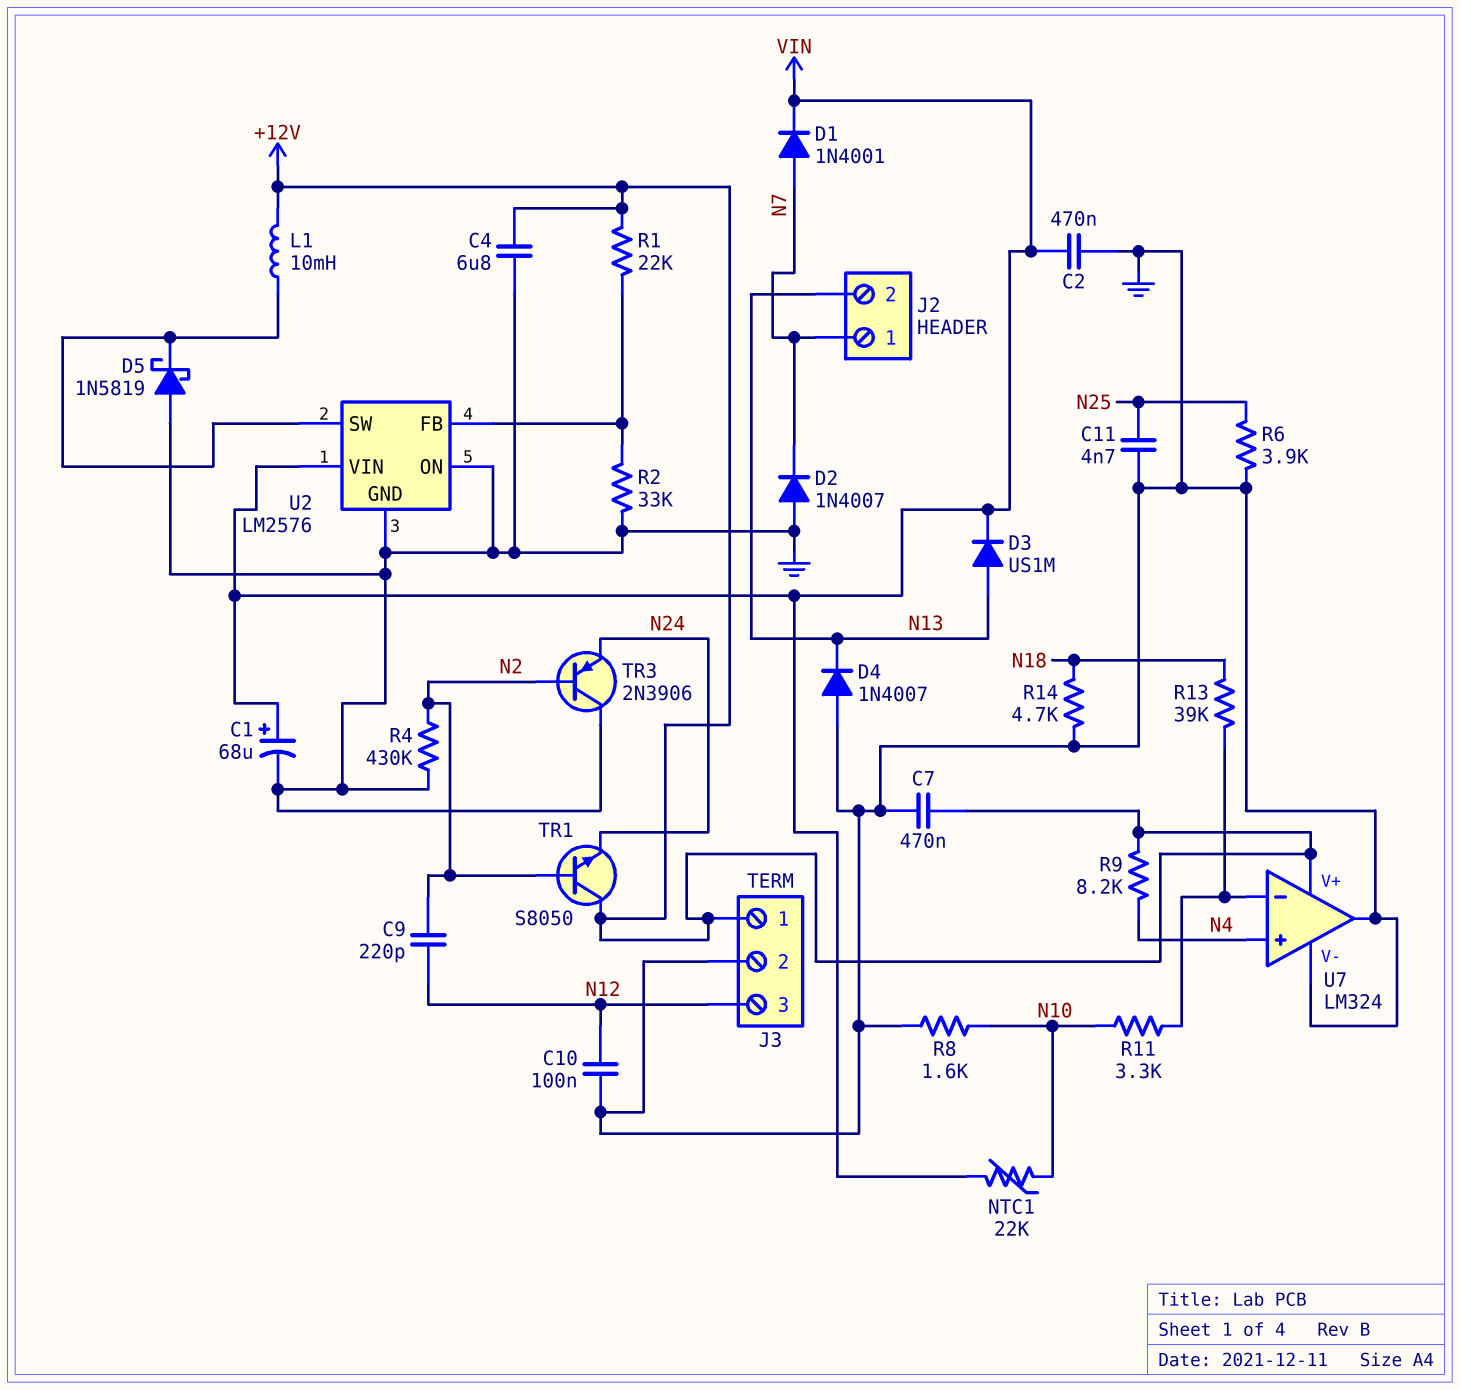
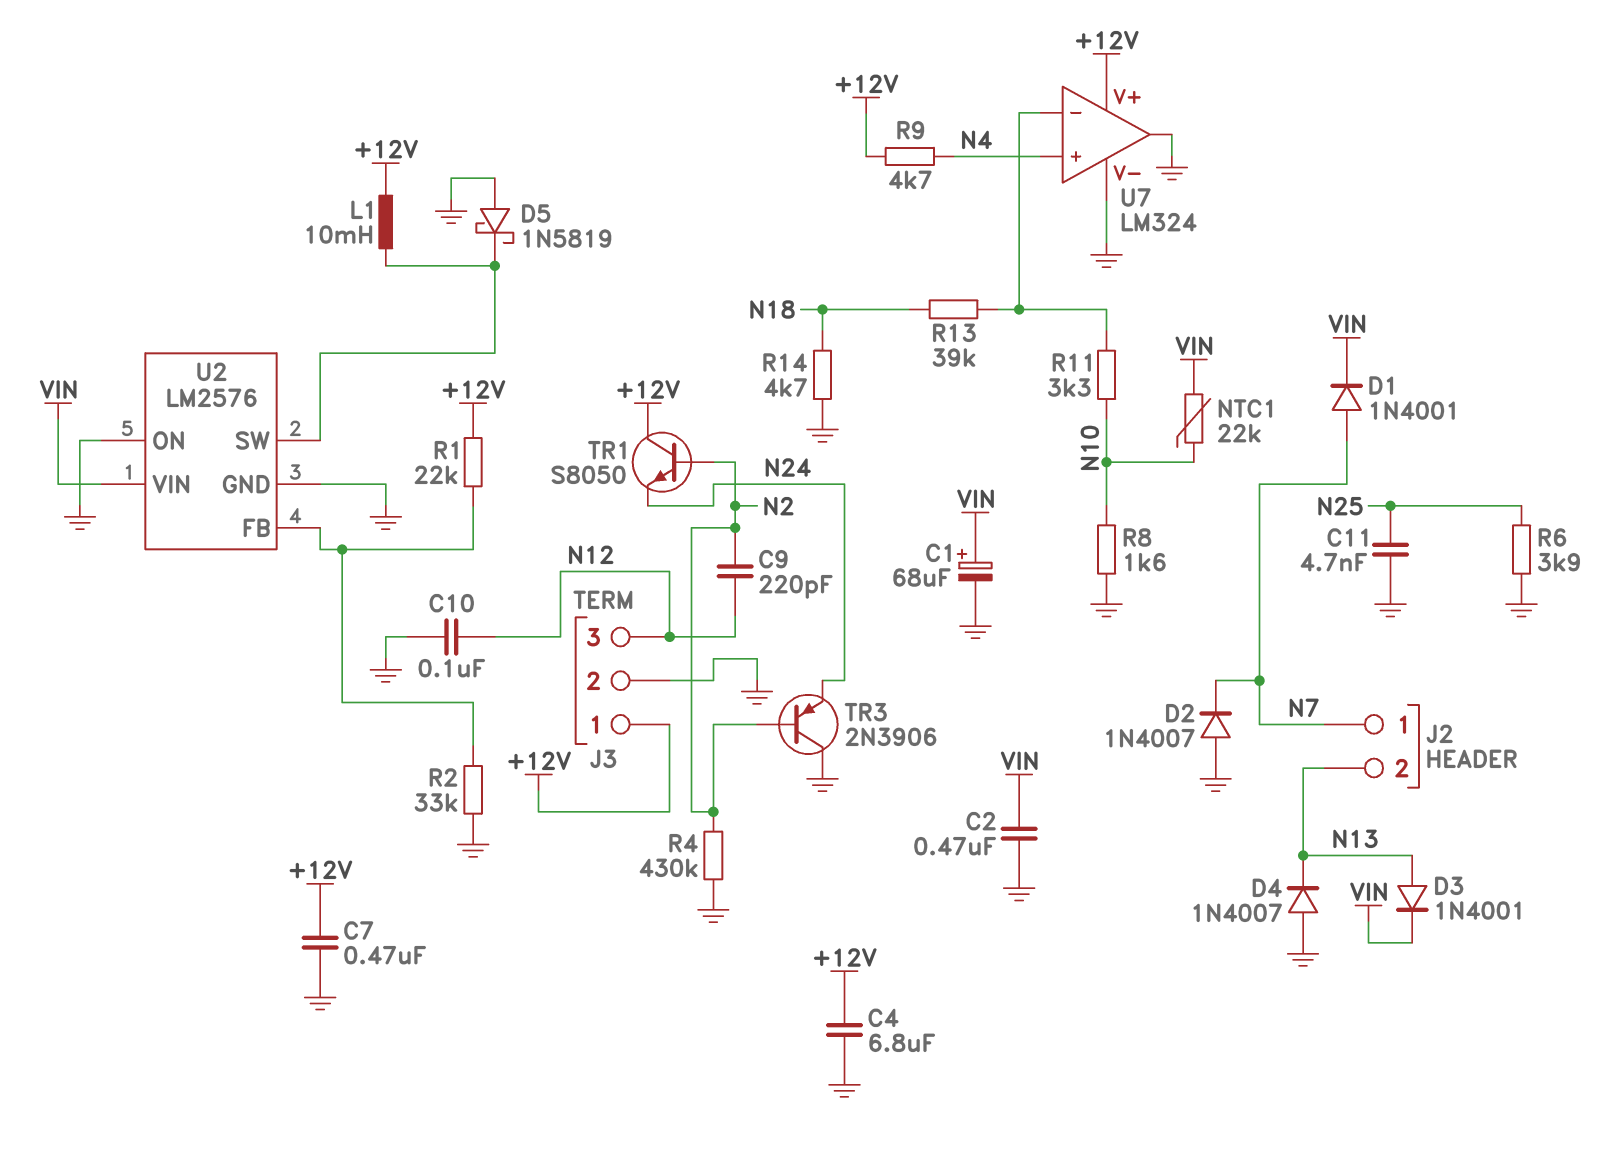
D3: diode US1M (A N13, K VIN) -> diode 1N4001 (A N13, K VIN)
R9: 8.2k (+12V, N4) -> 4.7k (+12V, N4)

